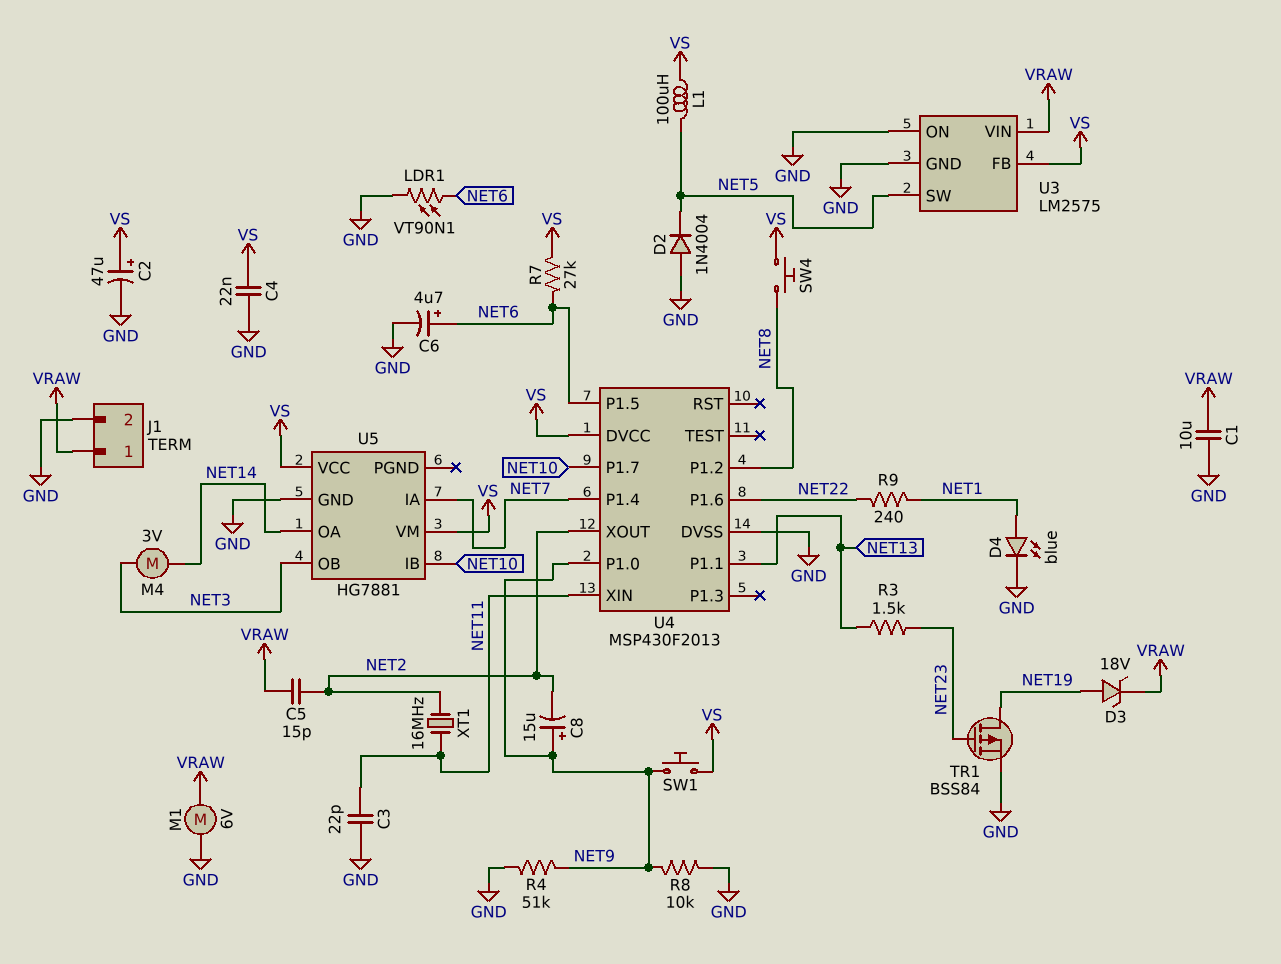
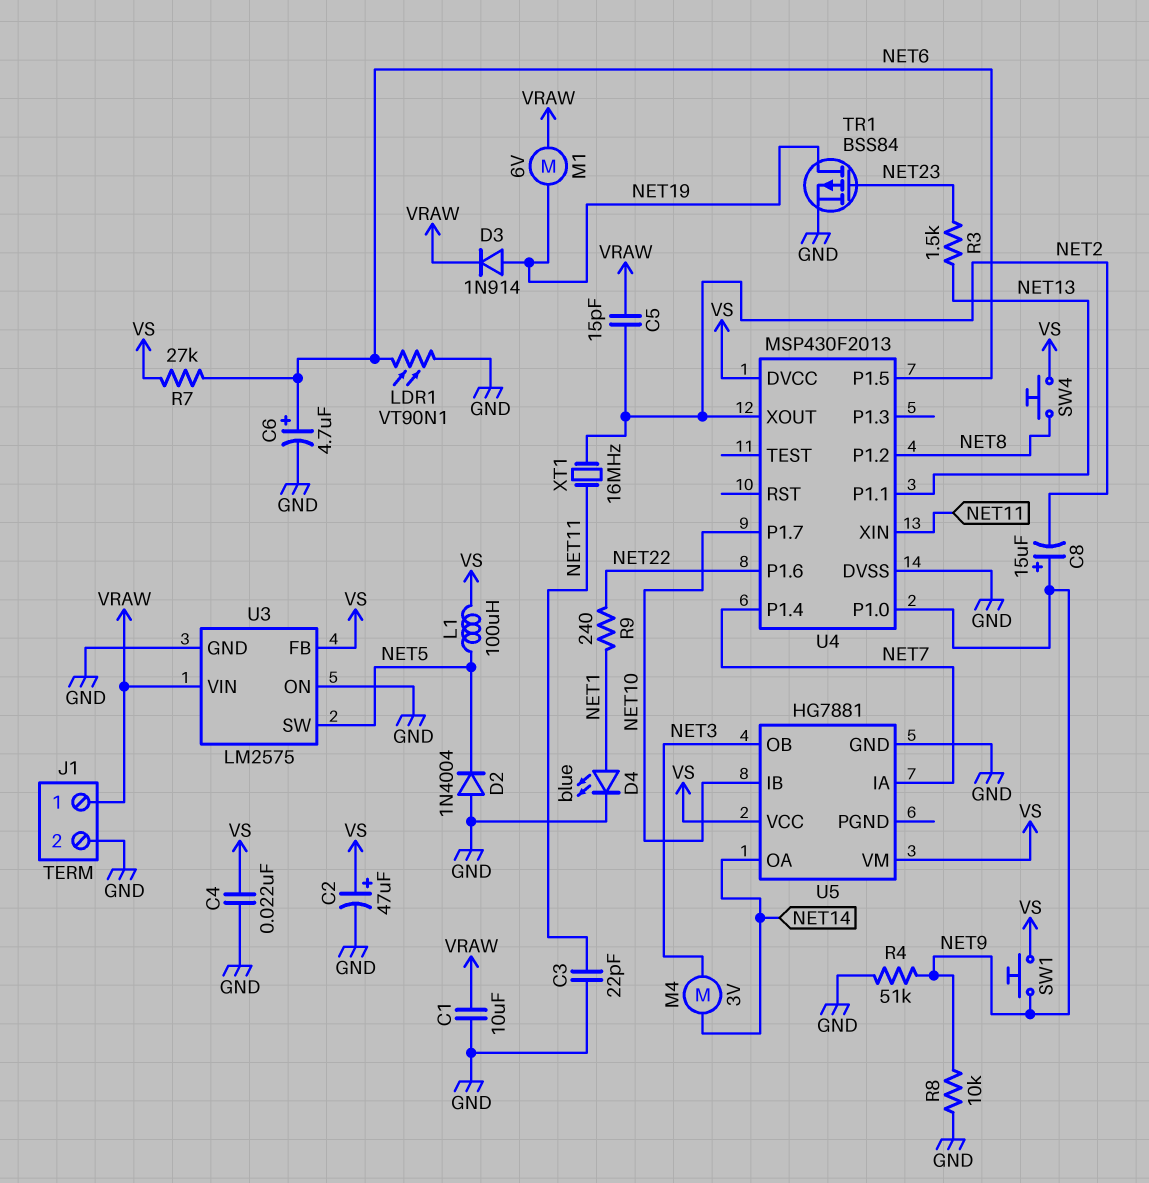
D3: zener 18V (A NET19, K VRAW) -> diode 1N914 (A NET19, K VRAW)
M1: motor 6V (GND, VRAW) -> motor 6V (NET19, VRAW)

